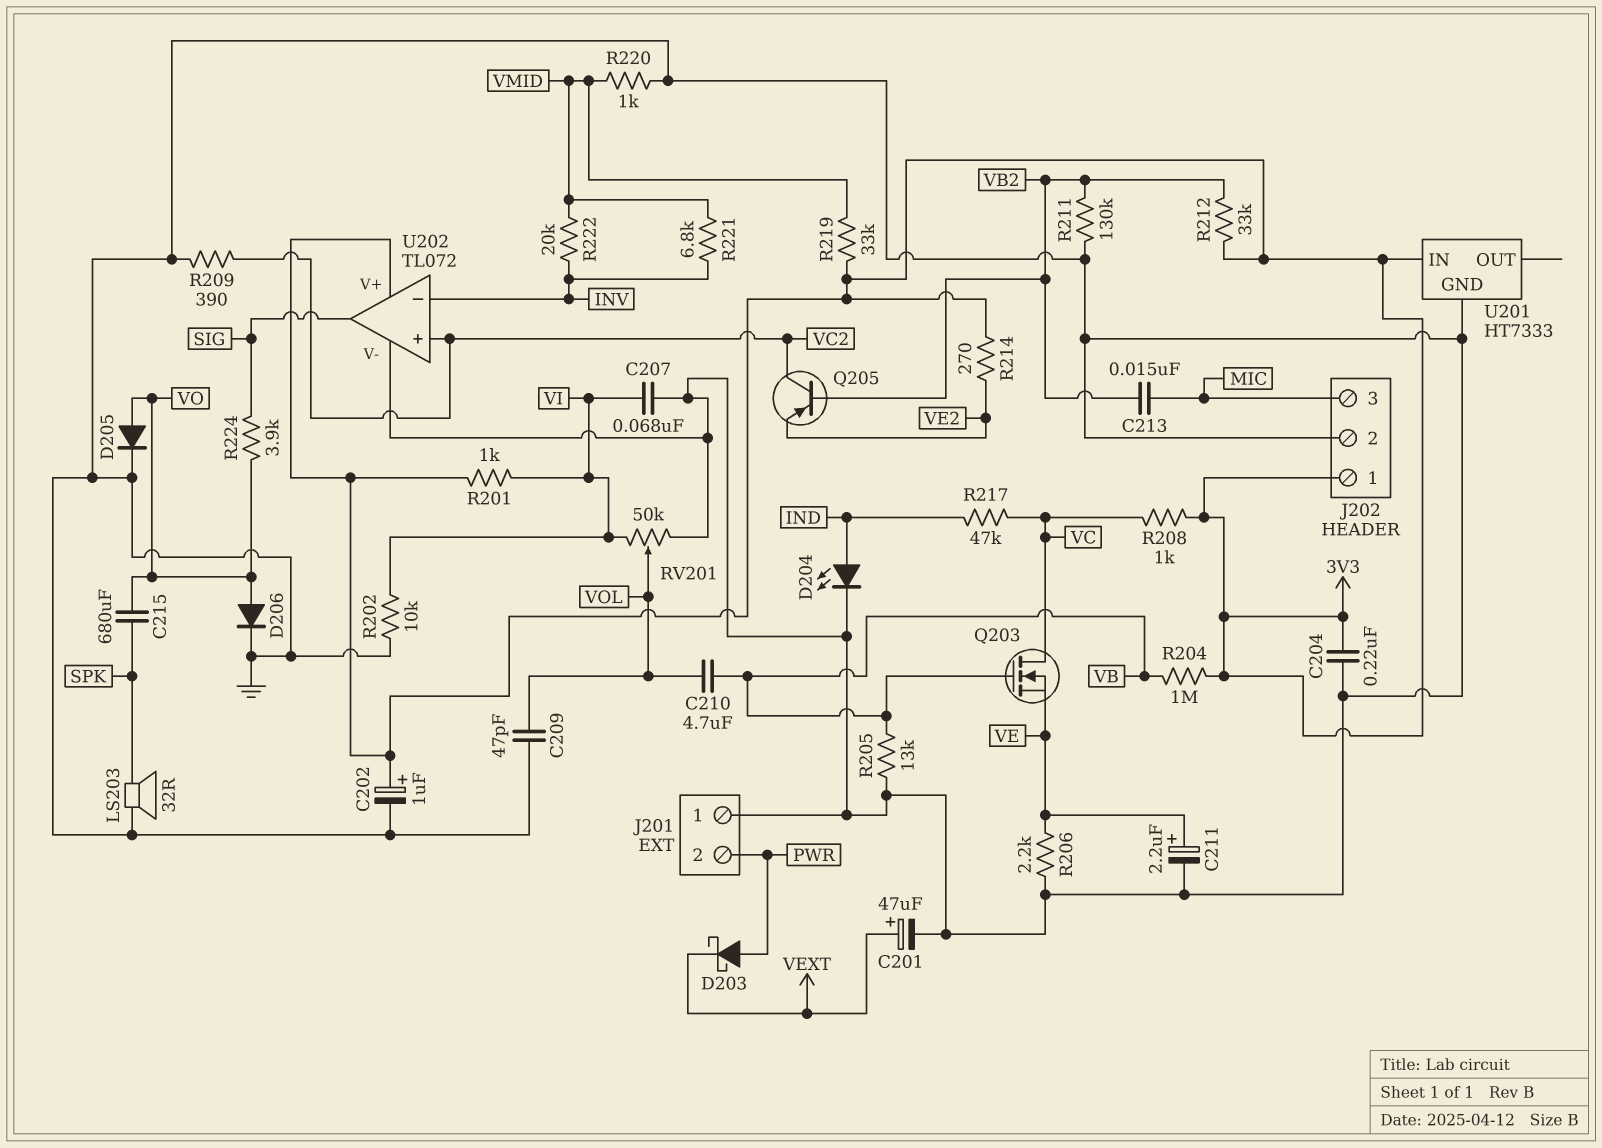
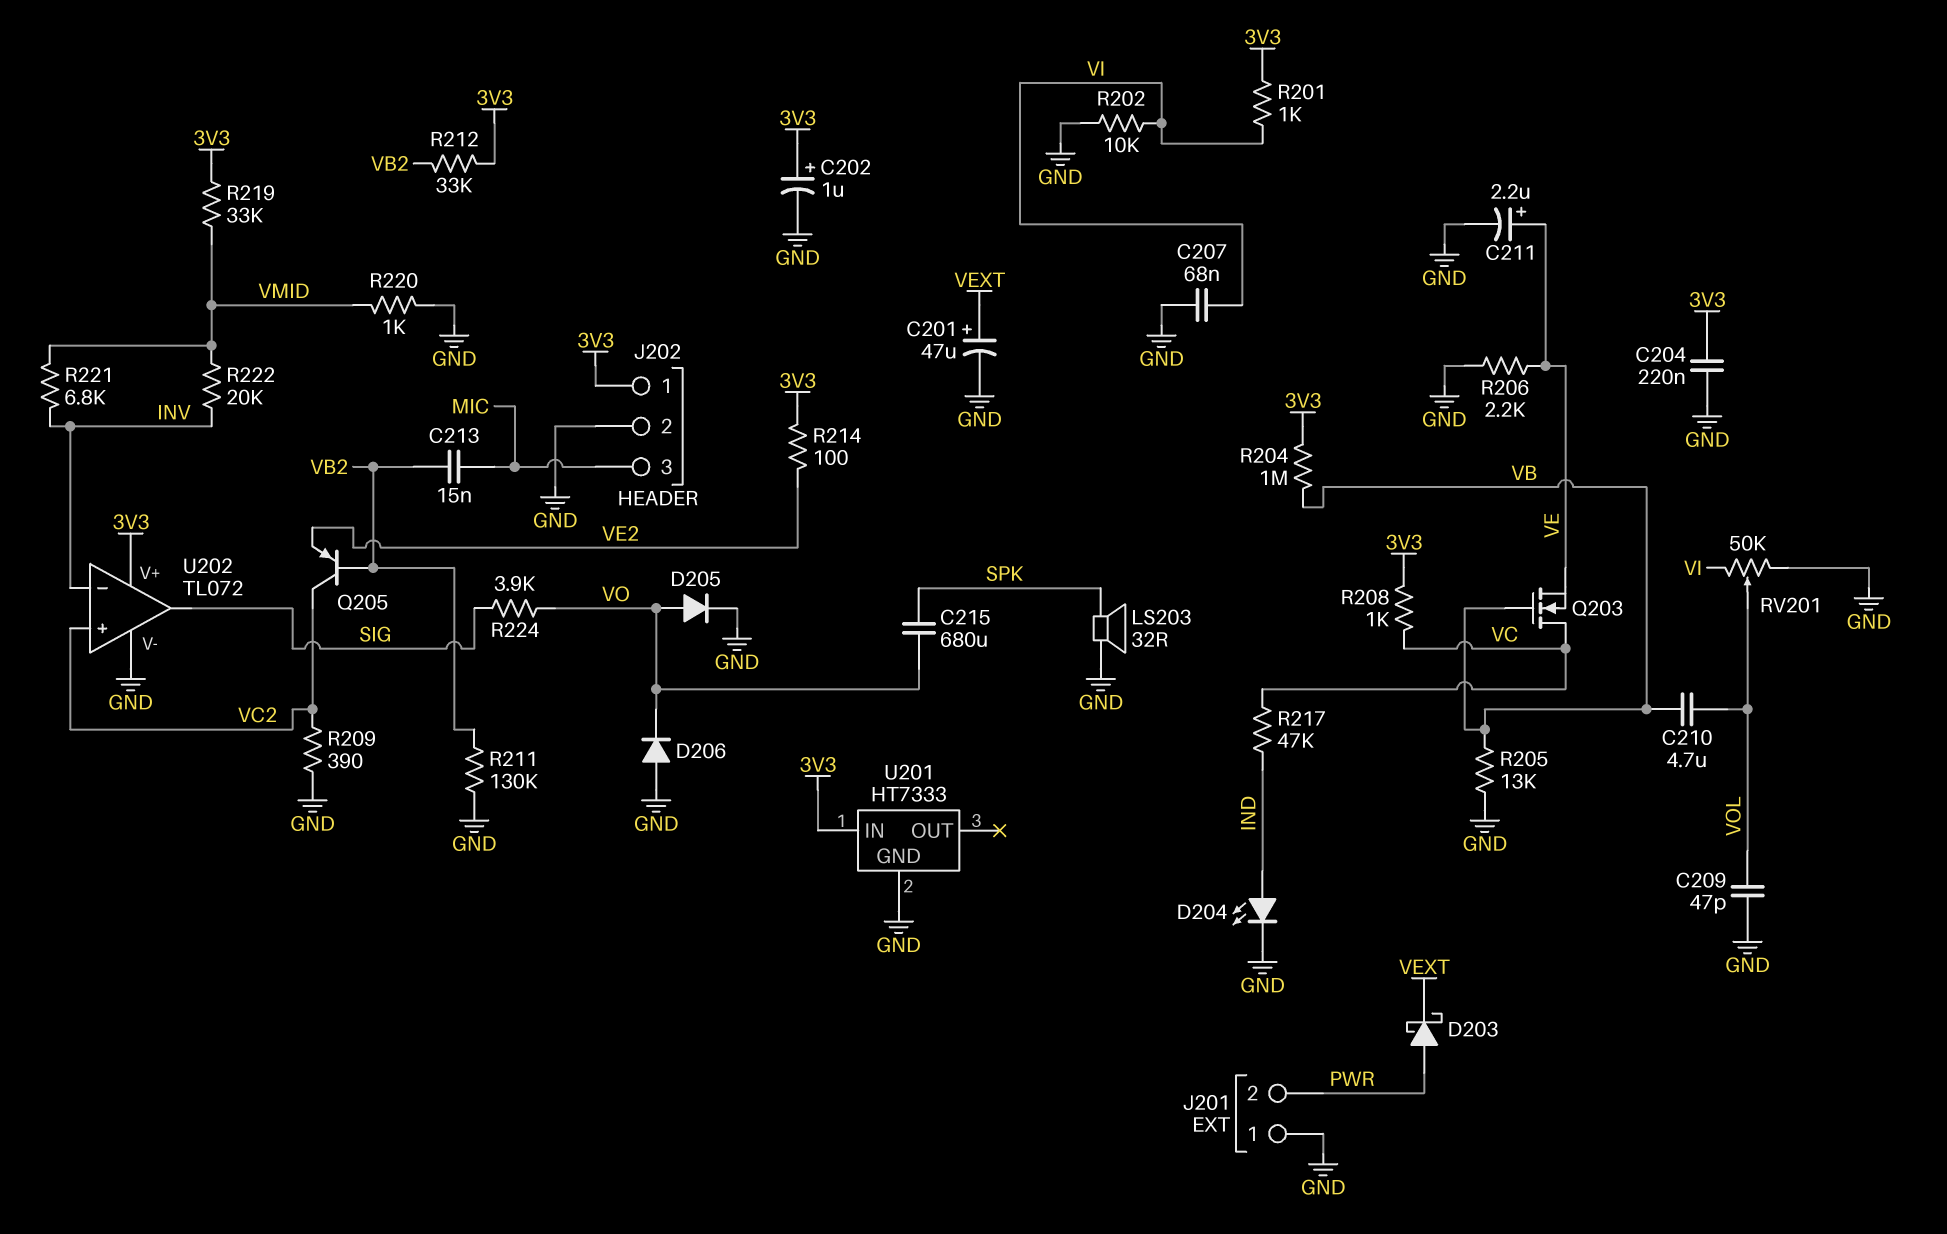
D206: diode (A VO, K GND) -> diode (A GND, K VO)
R214: 270 (3V3, VE2) -> 100 (3V3, VE2)

